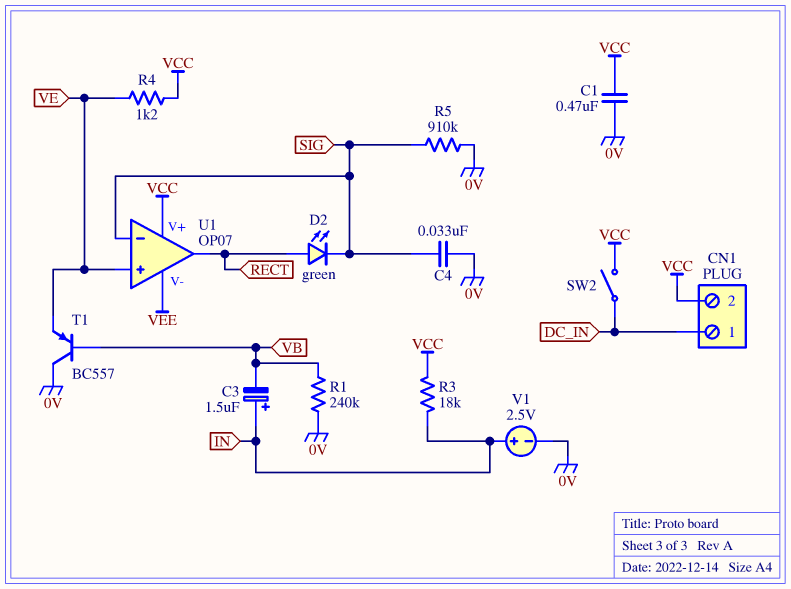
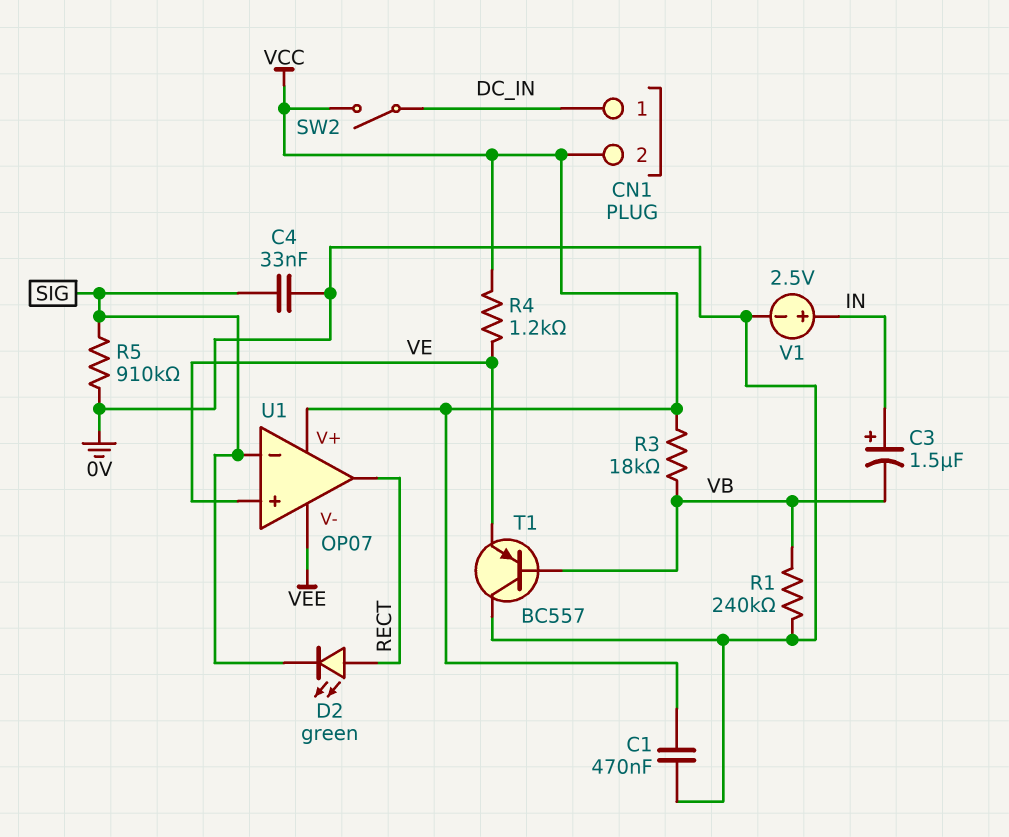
R3: 18k (IN, VCC) -> 18k (VB, VCC)

